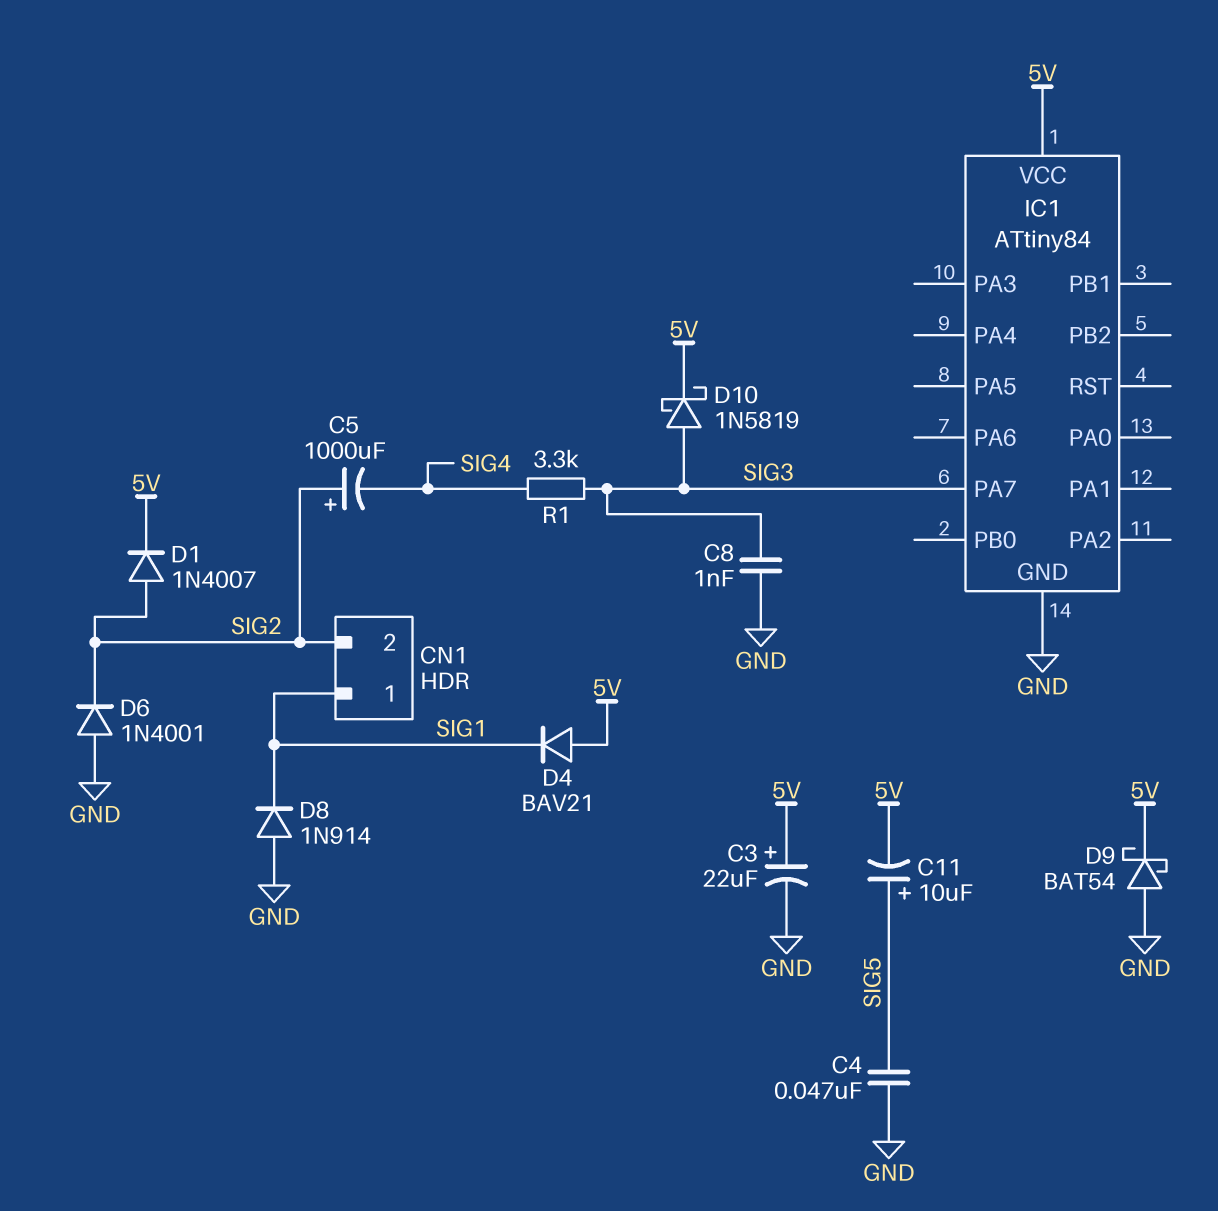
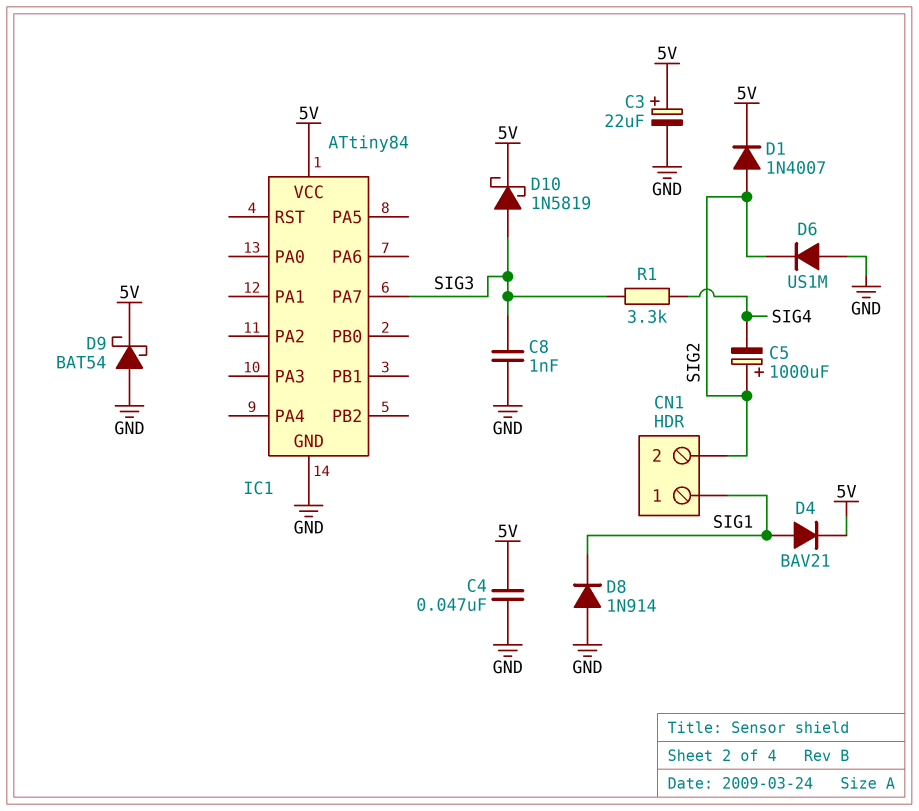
C4: 47nF (GND, SIG5) -> 47nF (5V, GND)
C11: 10uF (plus SIG5, minus 5V) -> none
D4: diode BAV21 (A 5V, K SIG1) -> diode BAV21 (A SIG1, K 5V)
D6: diode 1N4001 (A GND, K SIG2) -> diode US1M (A GND, K SIG2)

